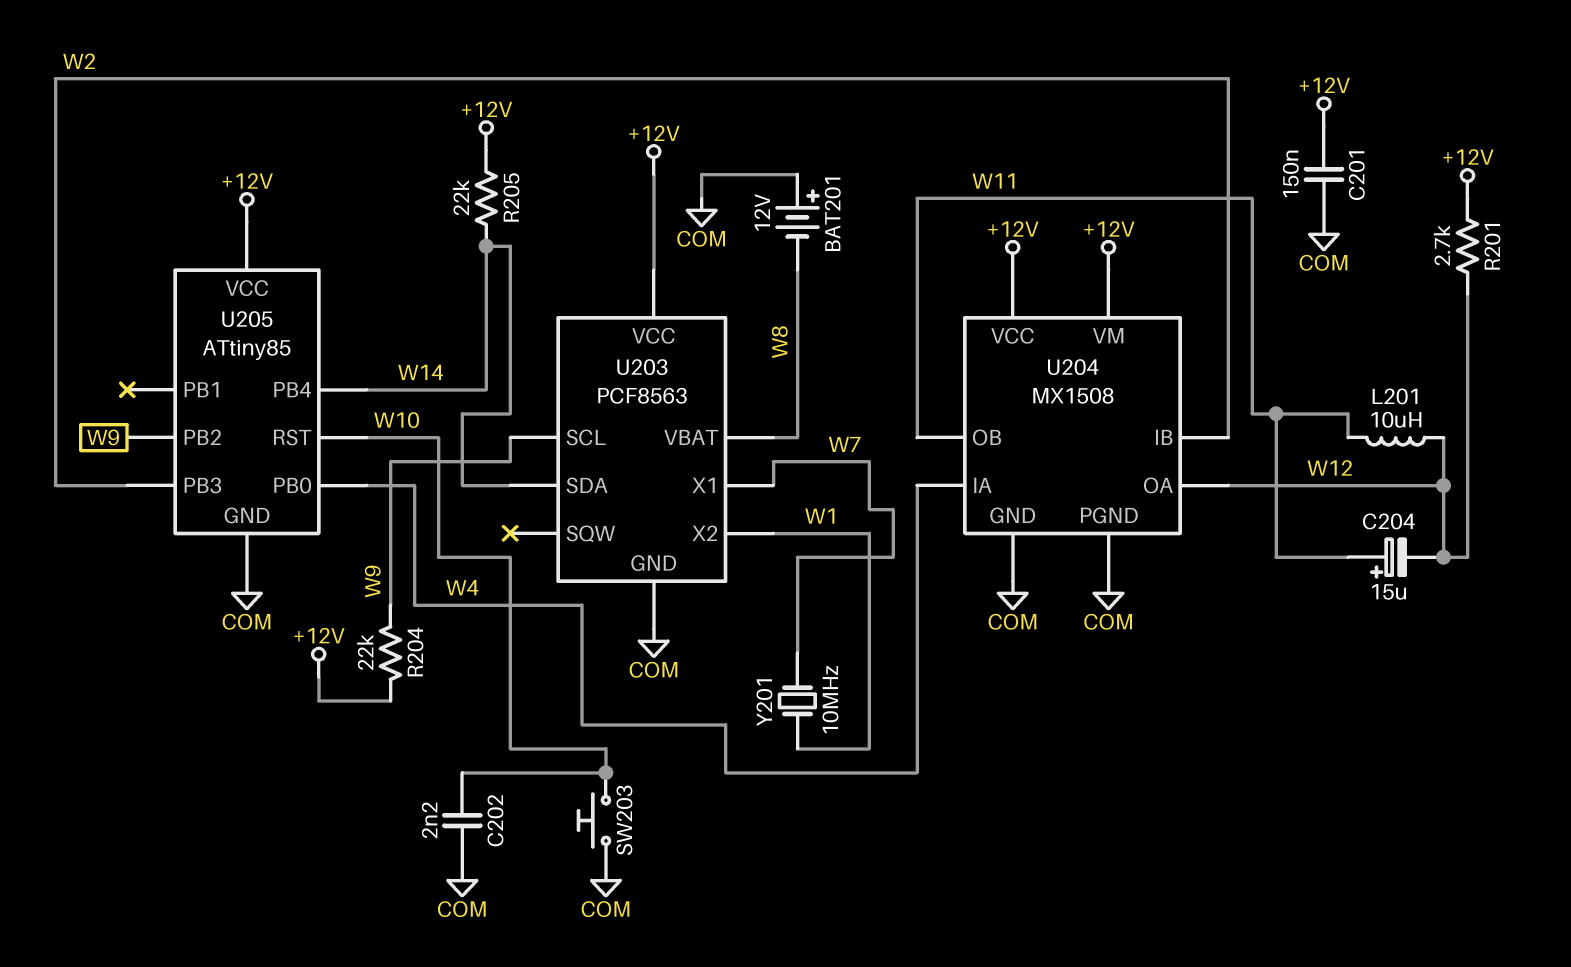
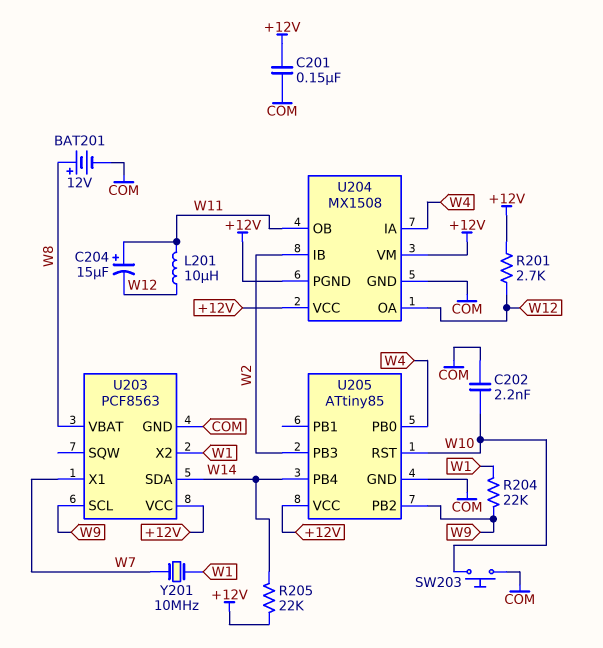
BAT201: 12V (plus COM, minus W8) -> 12V (plus W8, minus COM)
R204: 22k (+12V, W9) -> 22k (W1, W9)
U204 pin PGND: COM -> +12V

